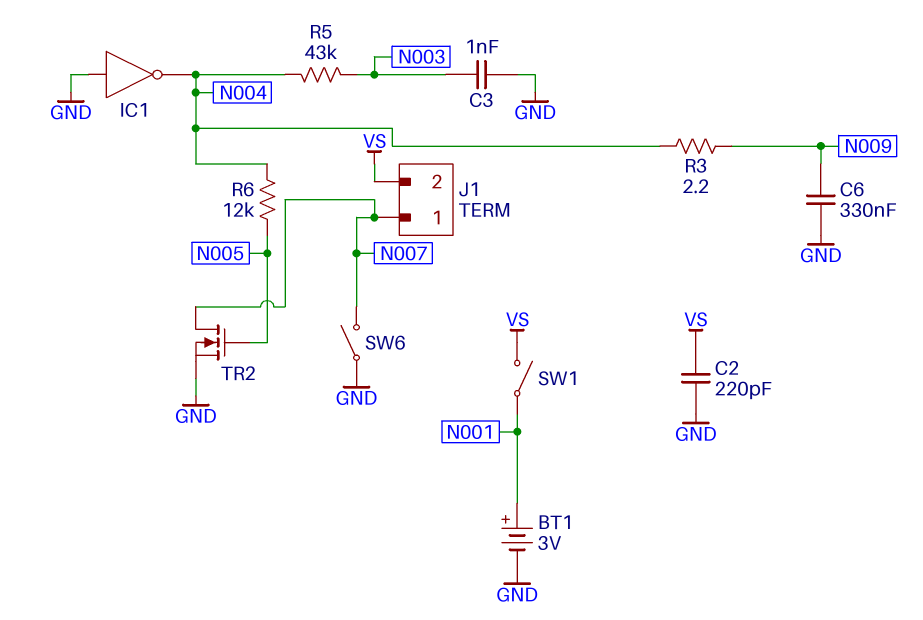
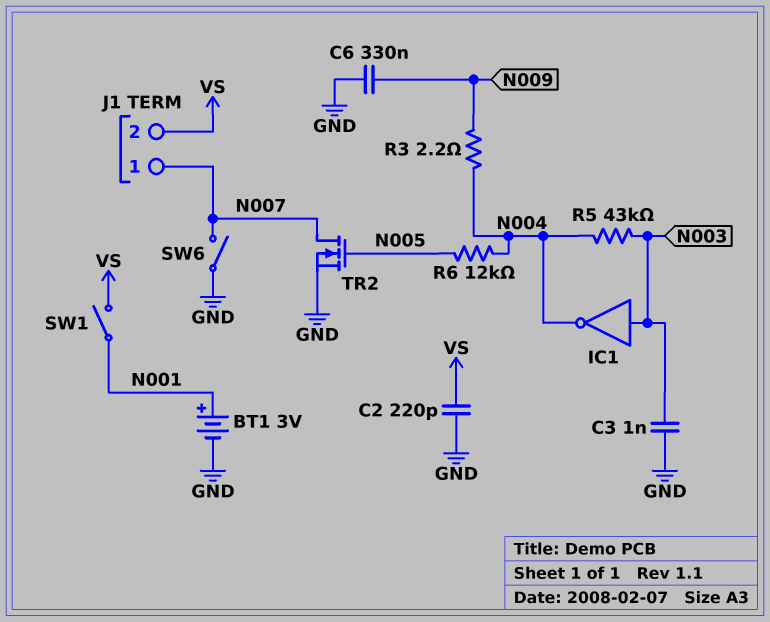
IC1: NOT (in GND, out N004) -> NOT (in N003, out N004)

